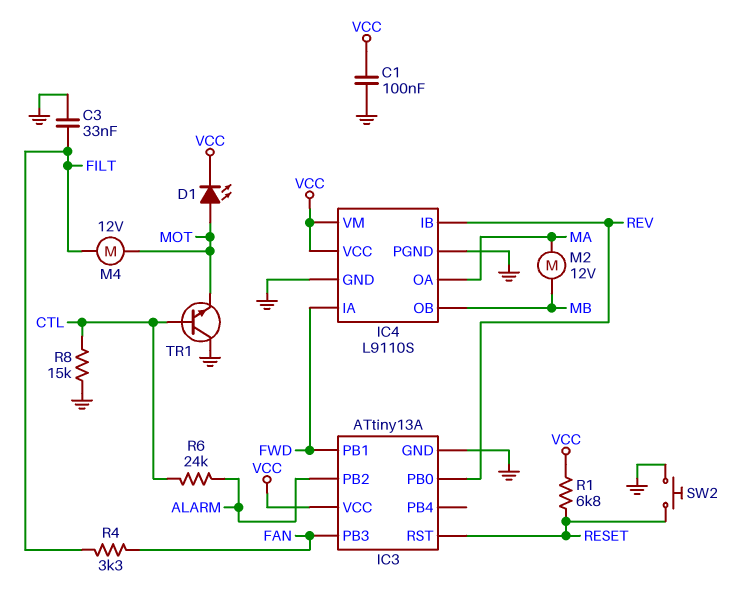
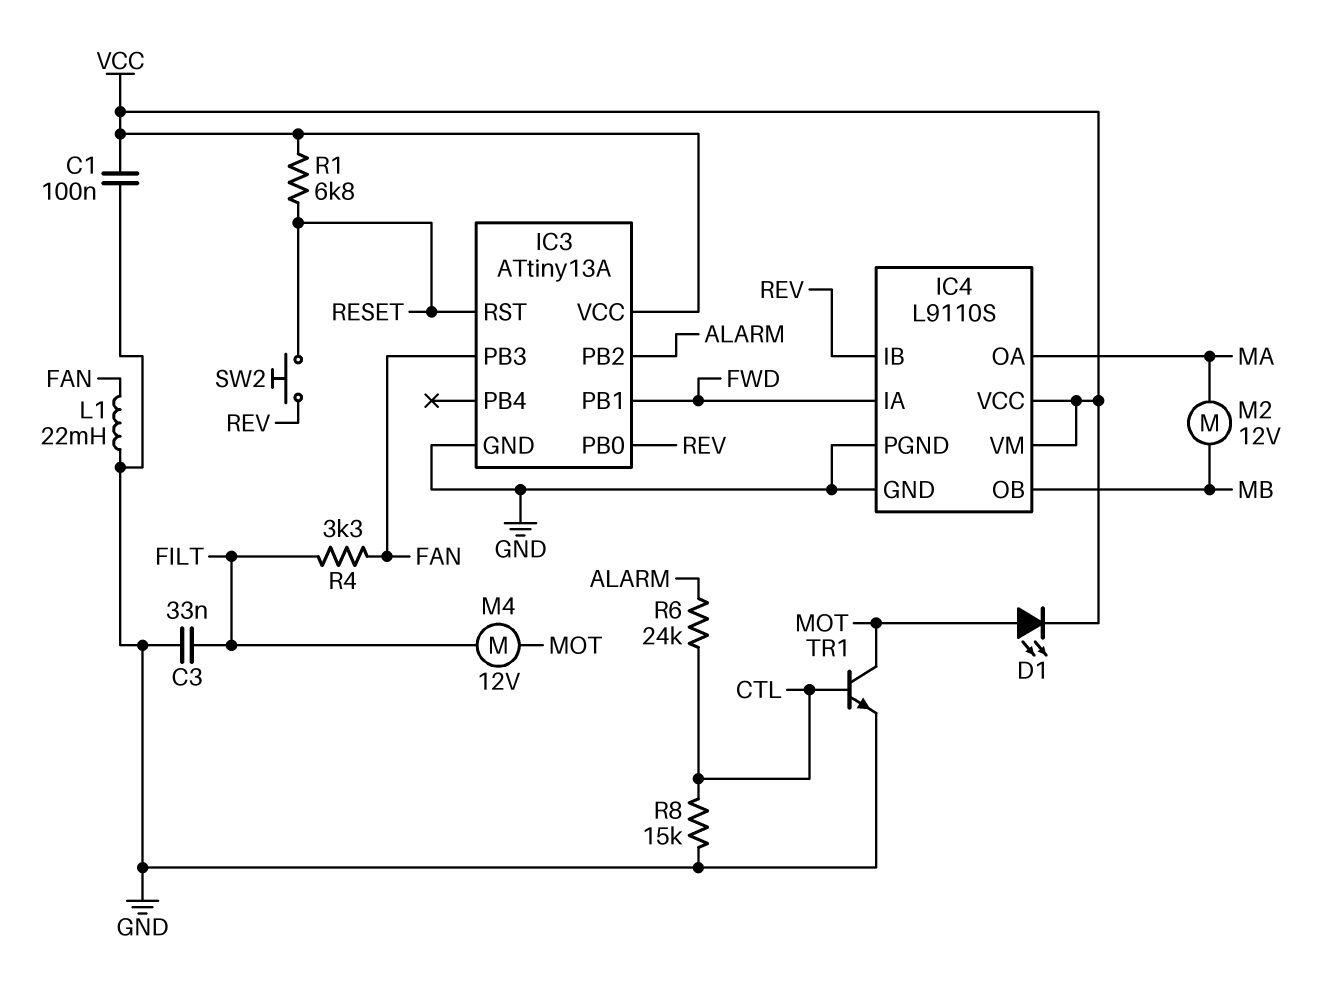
L1: none -> 22mH (FAN, GND)
SW2: button (GND, RESET) -> button (RESET, REV)
TR1: NPN (B CTL, C GND, E MOT) -> NPN (B CTL, C MOT, E GND)

